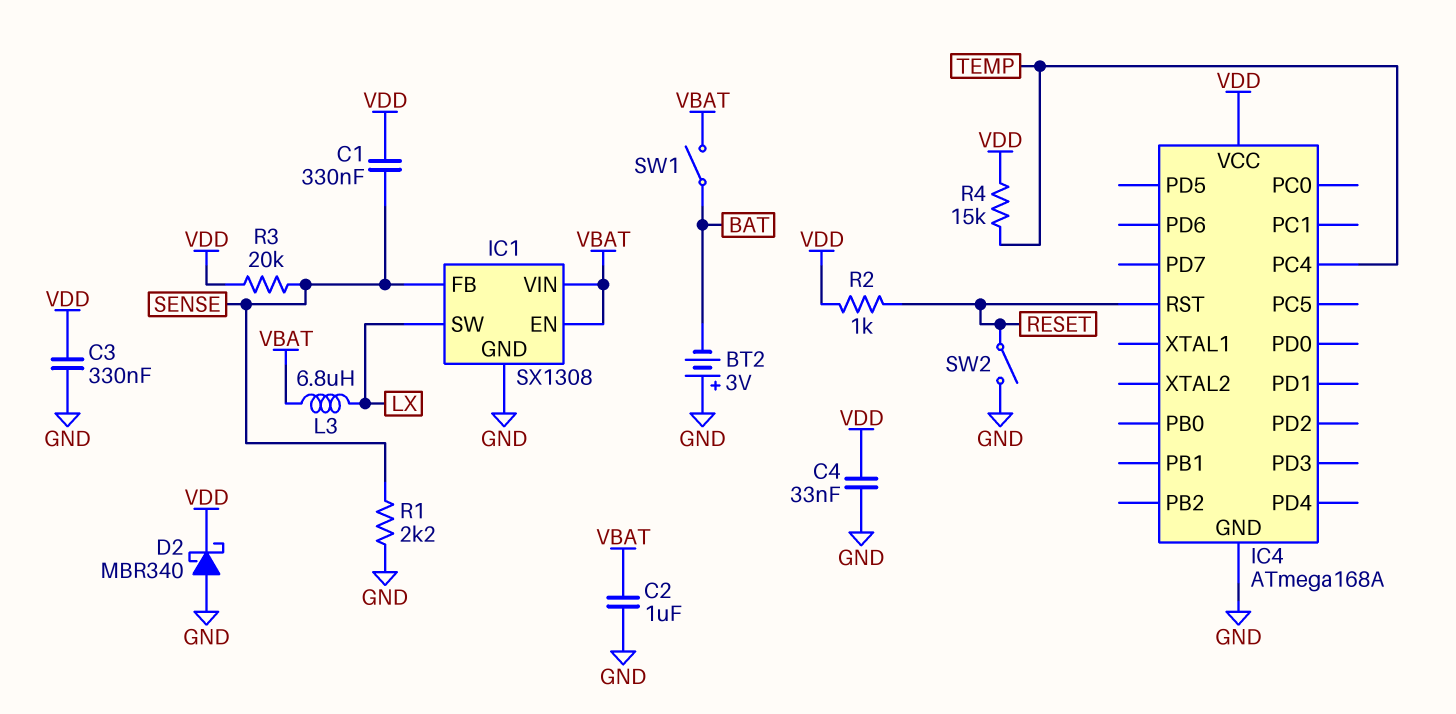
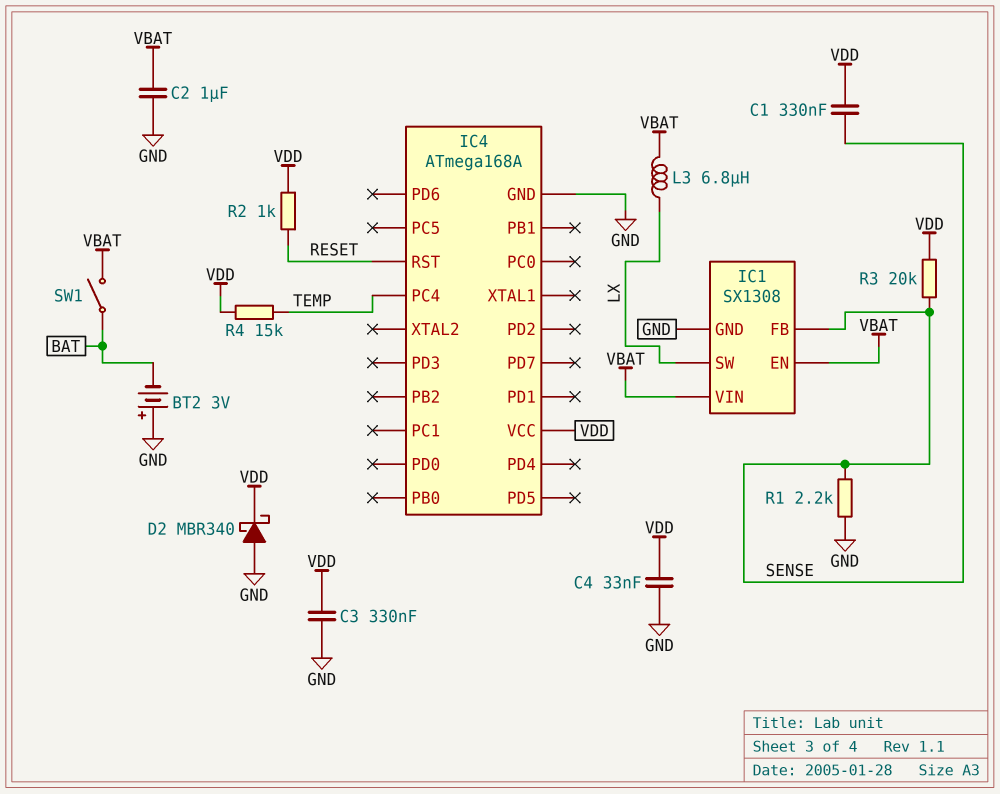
SW2: switch (GND, RESET) -> none

